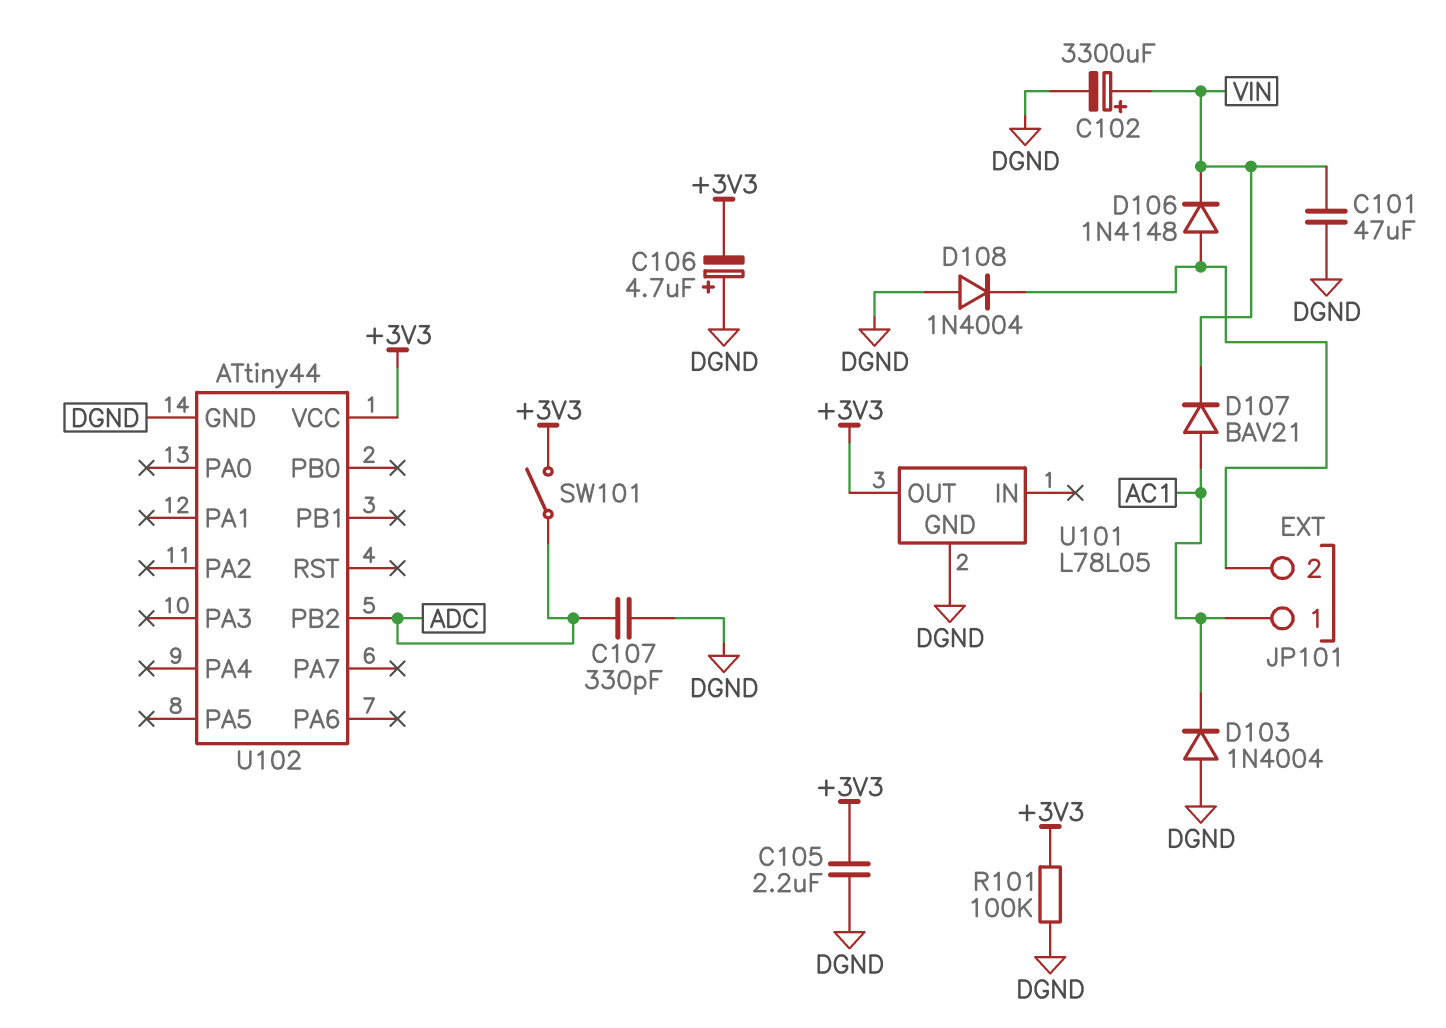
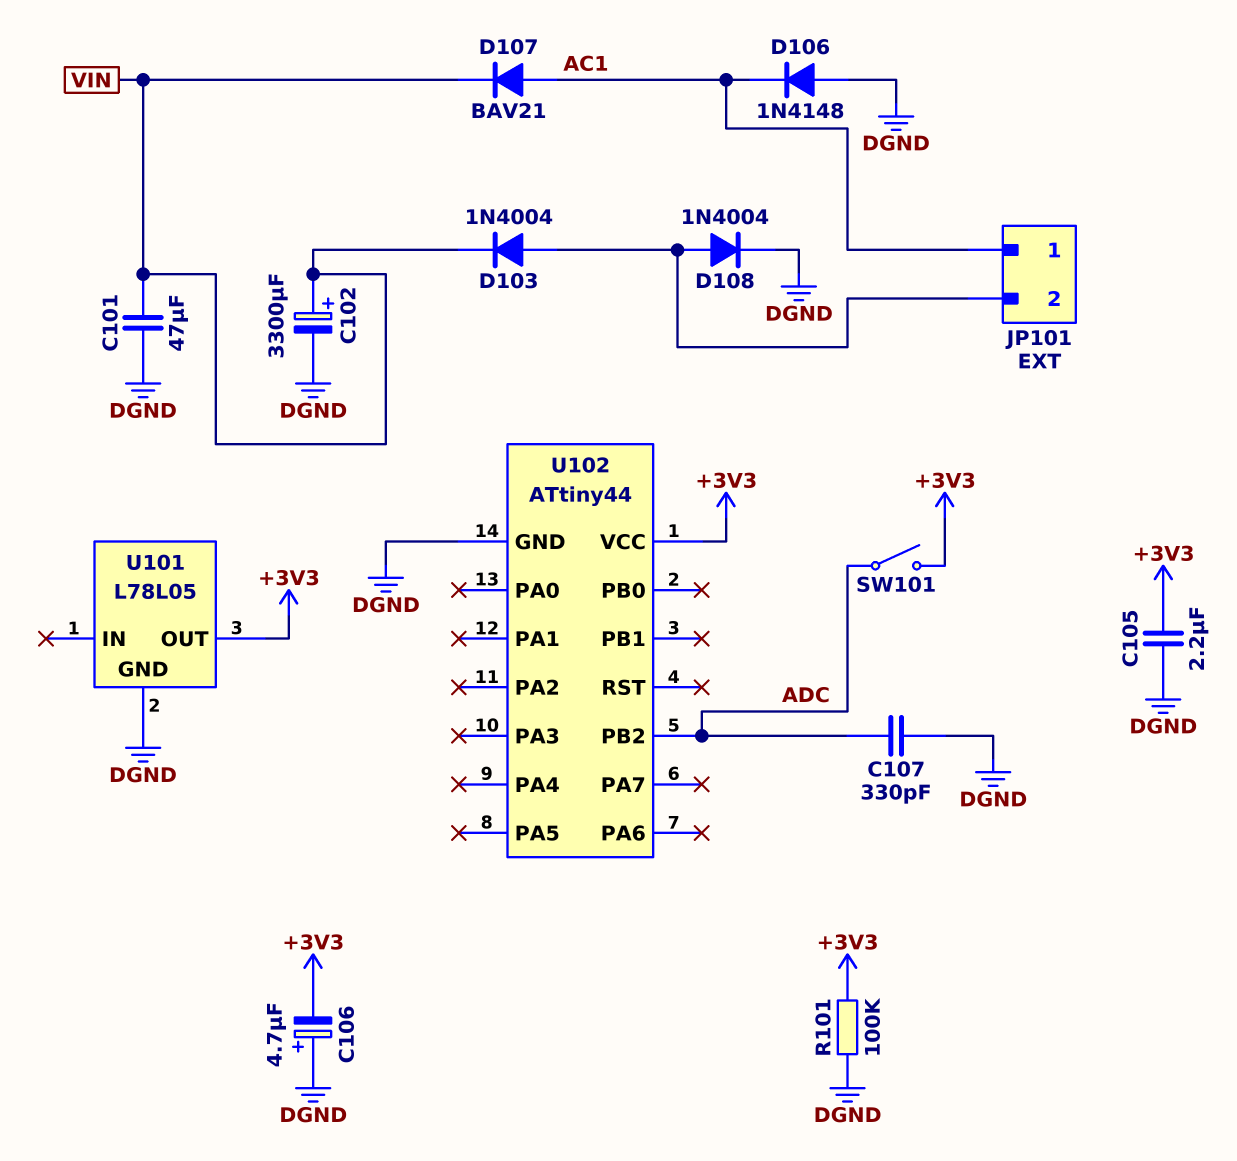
D103: diode 1N4004 (A DGND, K AC1) -> diode 1N4004 (A JP101/2, K VIN)
D106: diode 1N4148 (A JP101/2, K VIN) -> diode 1N4148 (A DGND, K AC1)
D108: diode 1N4004 (A DGND, K JP101/2) -> diode 1N4004 (A JP101/2, K DGND)

